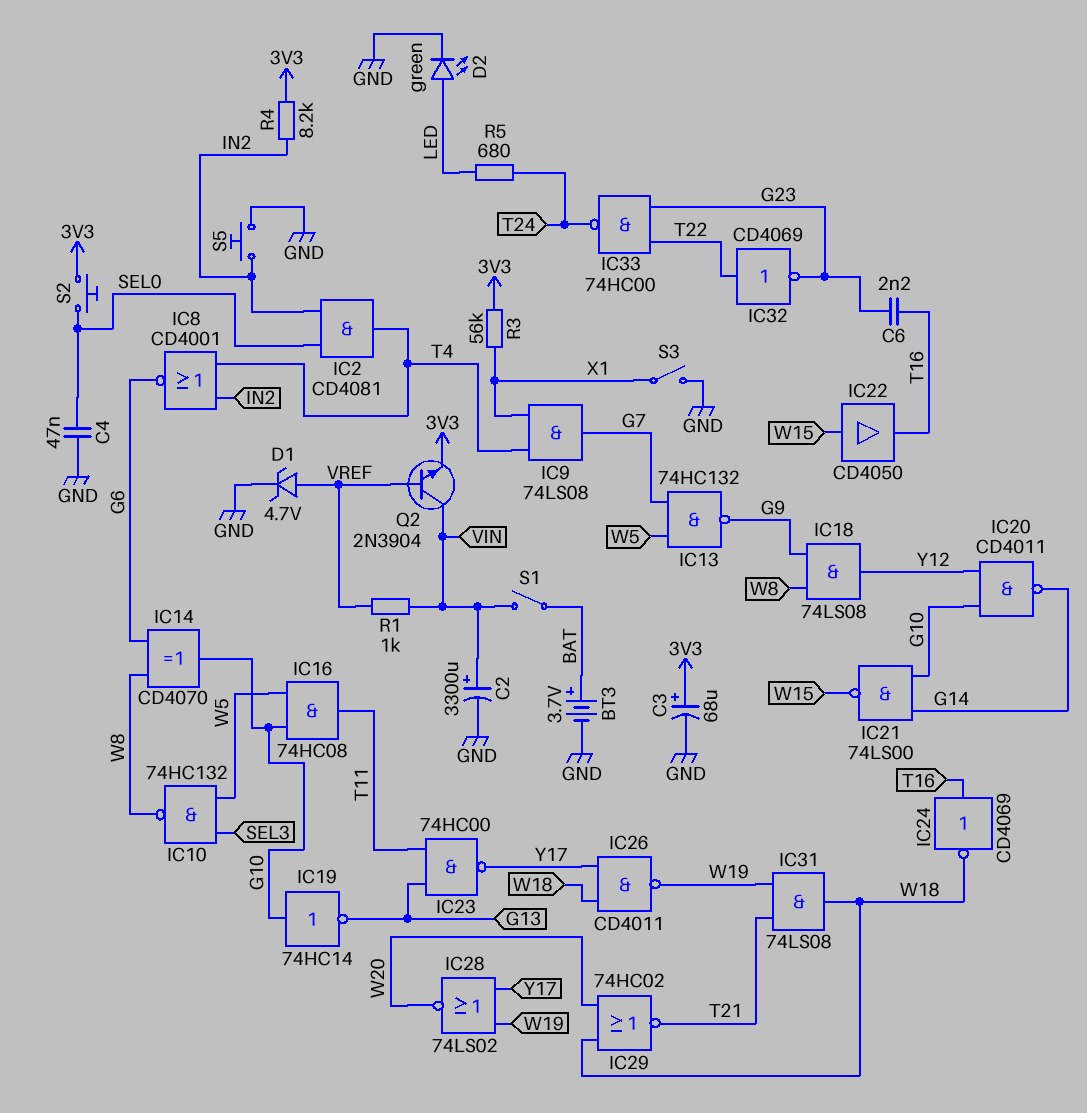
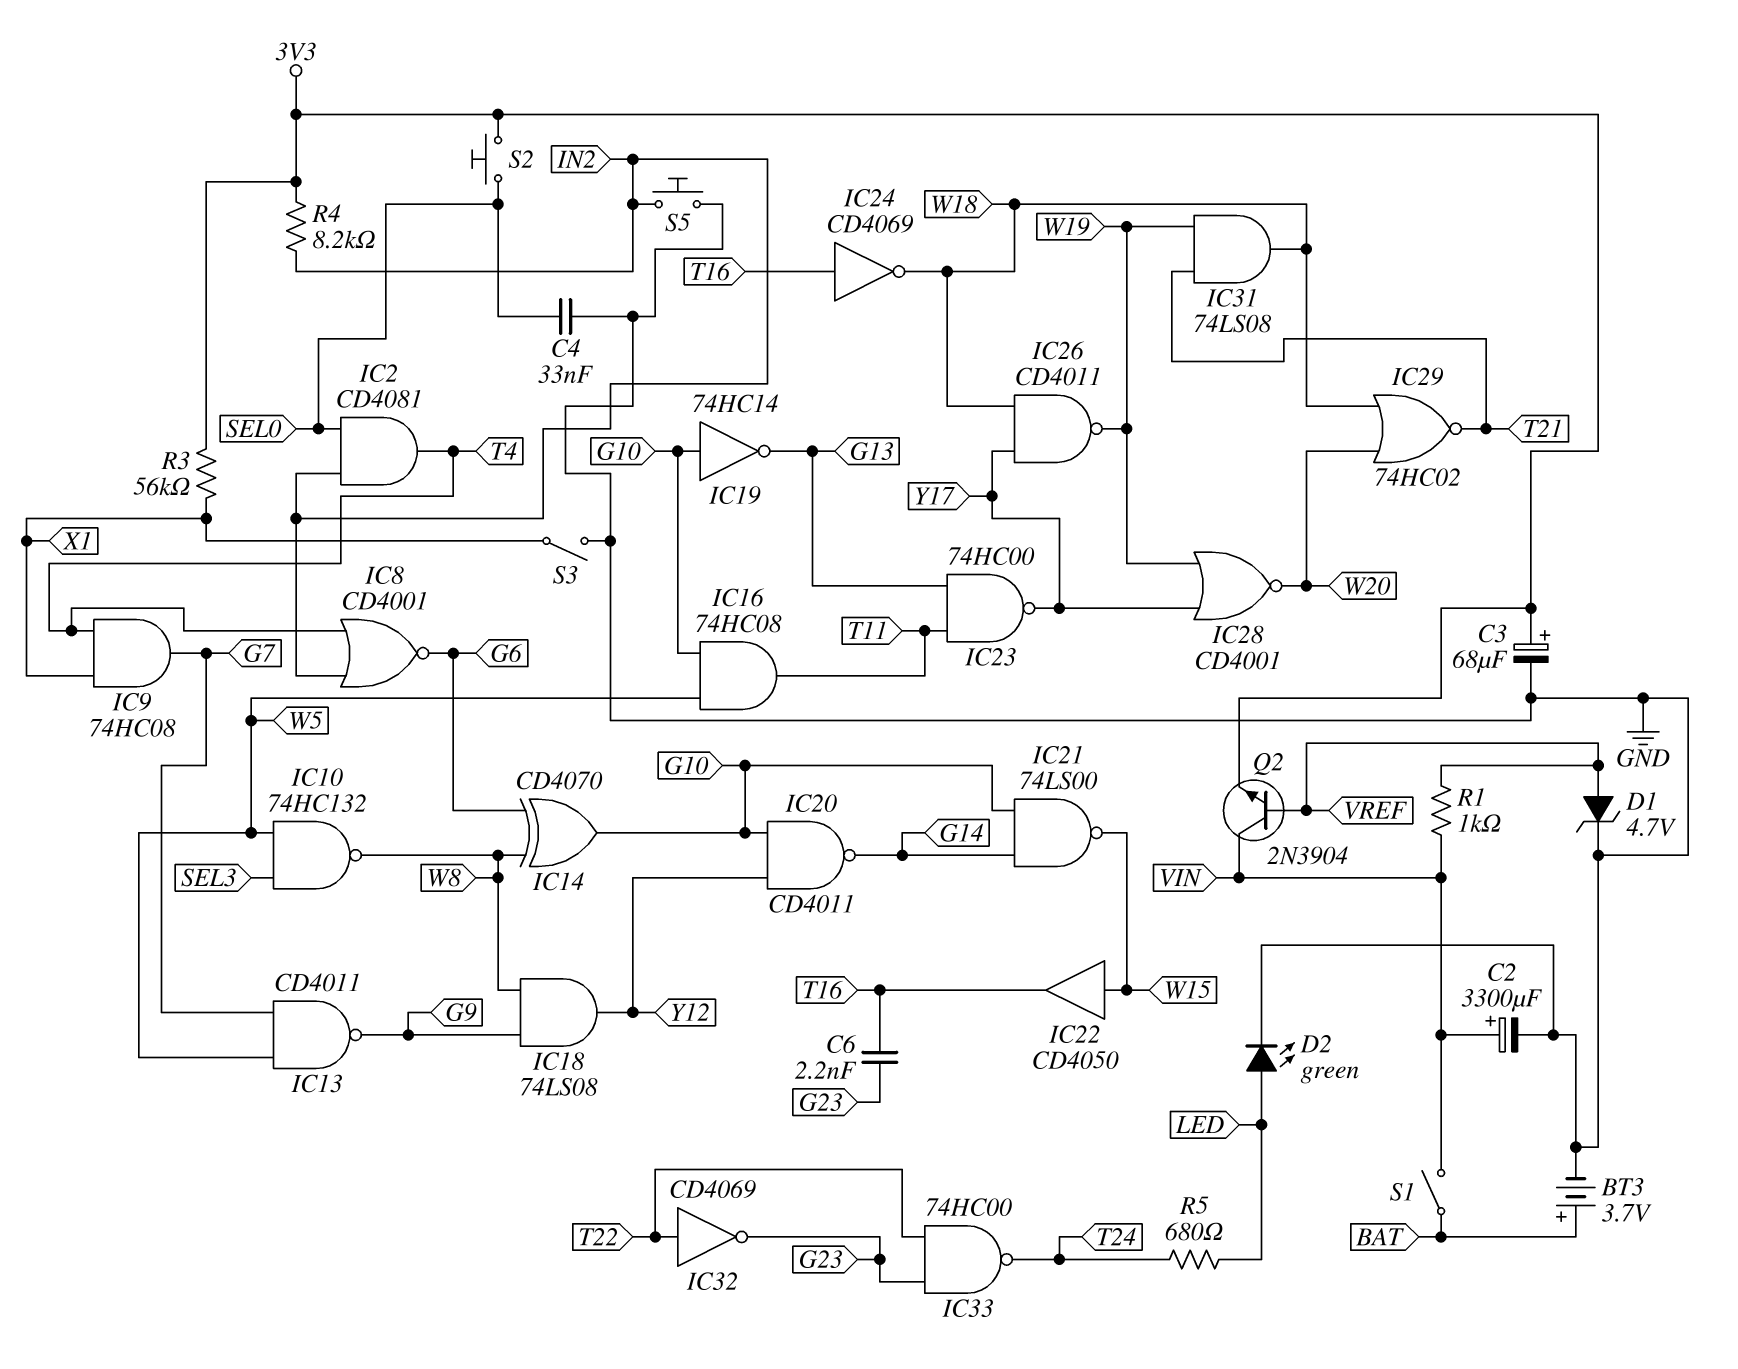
C4: 47nF (GND, SEL0) -> 33nF (GND, SEL0)
IC9: AND 74LS08 (in T4, in X1, out G7) -> AND 74HC08 (in T4, in X1, out G7)
IC13: NAND 74HC132 (in G7, in W5, out G9) -> NAND CD4011 (in G7, in W5, out G9)
IC28: NOR 74LS02 (in W19, in Y17, out W20) -> NOR CD4001 (in W19, in Y17, out W20)

